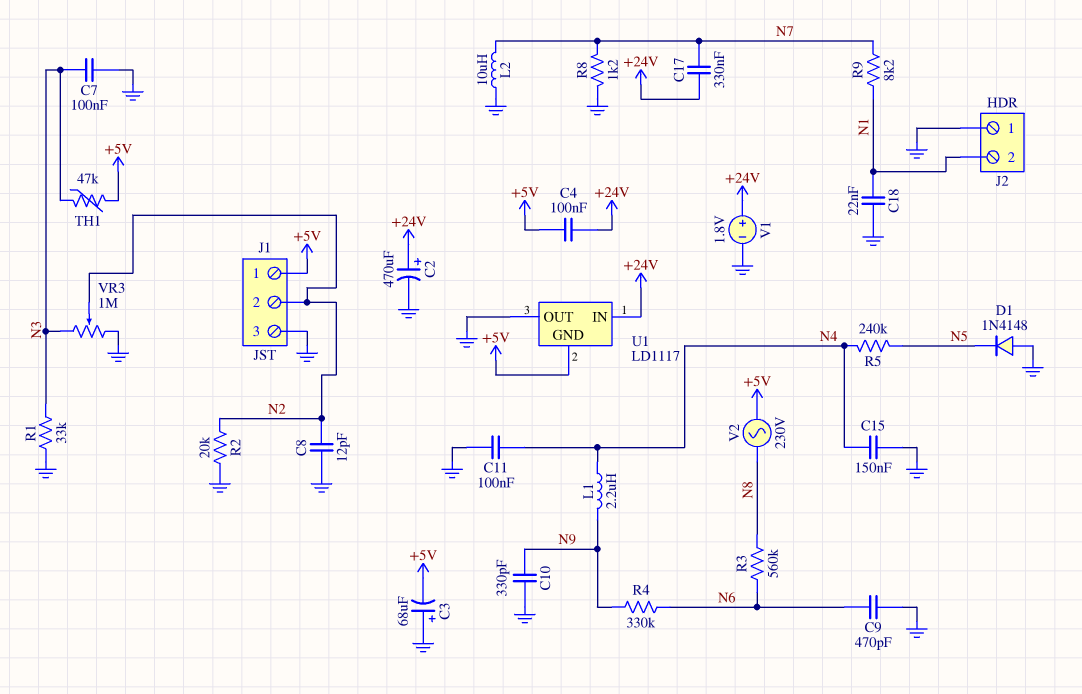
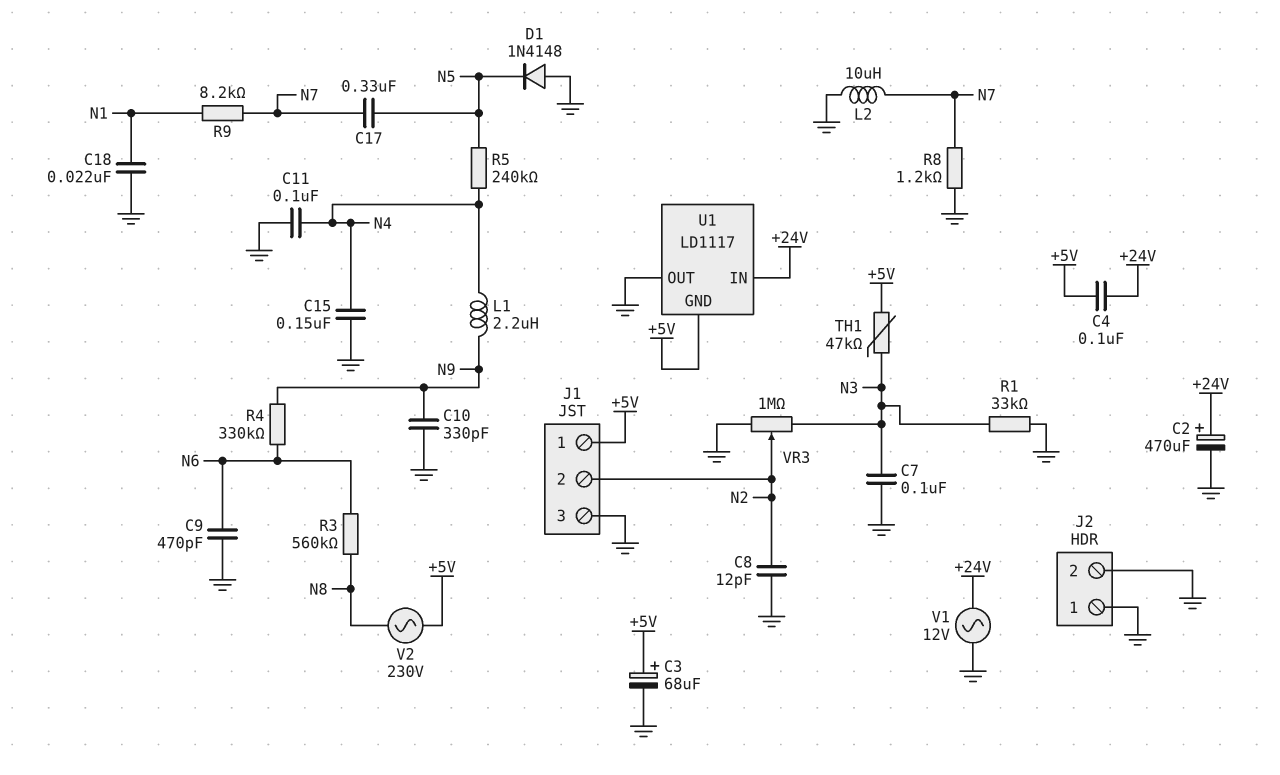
C3: 68uF (plus GND, minus +5V) -> 68uF (plus +5V, minus GND)
C17: 330nF (+24V, N7) -> 330nF (N5, N7)
J2 pin 2: N1 -> GND
R2: 20k (GND, N2) -> none
V1: 1.8V (plus +24V, minus GND) -> AC 12V (+24V, GND)

